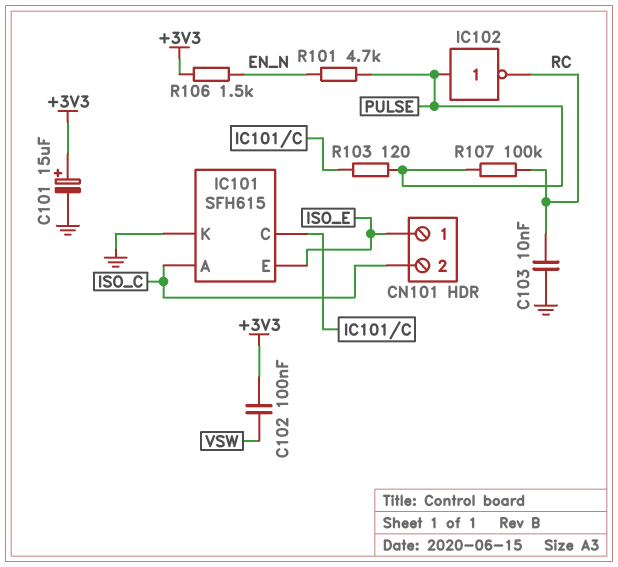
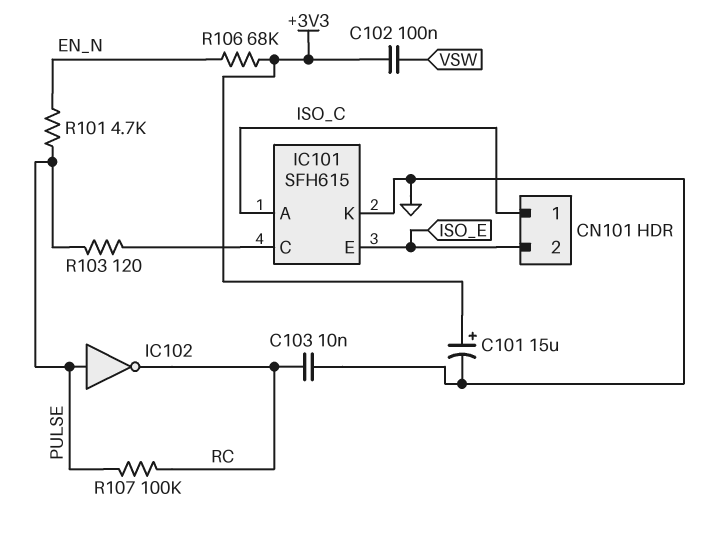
CN101 pin 1: ISO_E -> ISO_C
CN101 pin 2: ISO_C -> ISO_E
R106: 1.5k (+3V3, EN_N) -> 68k (+3V3, EN_N)

